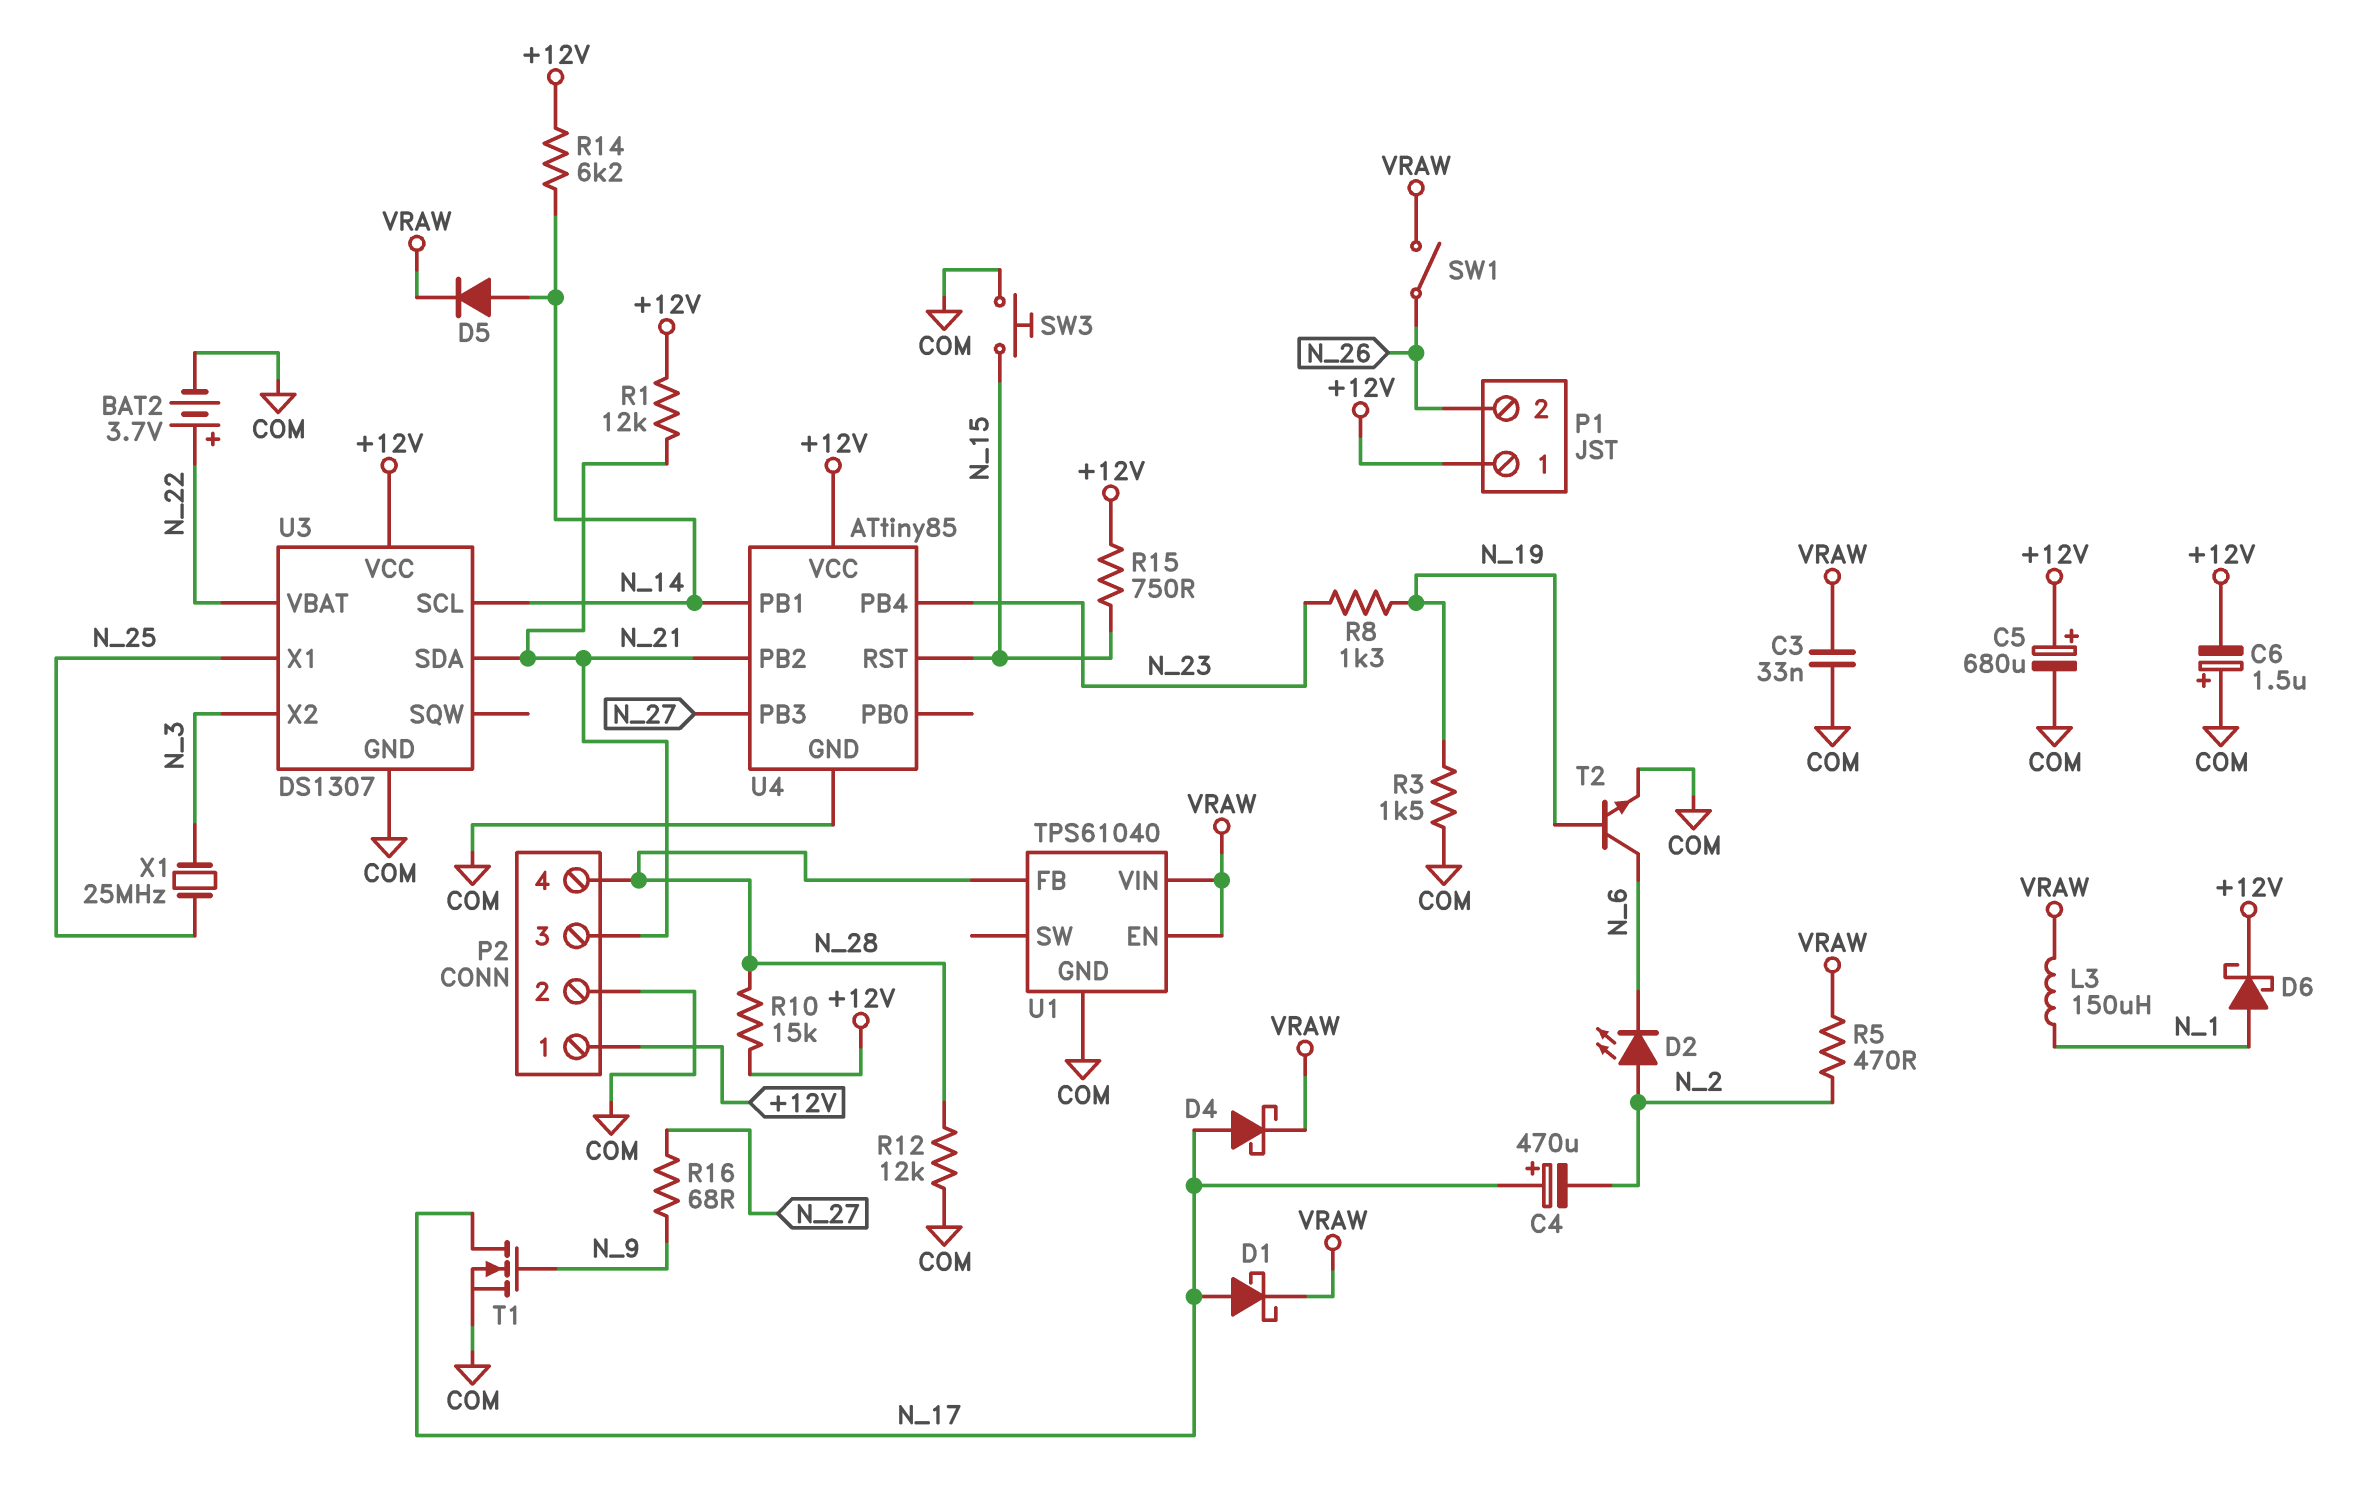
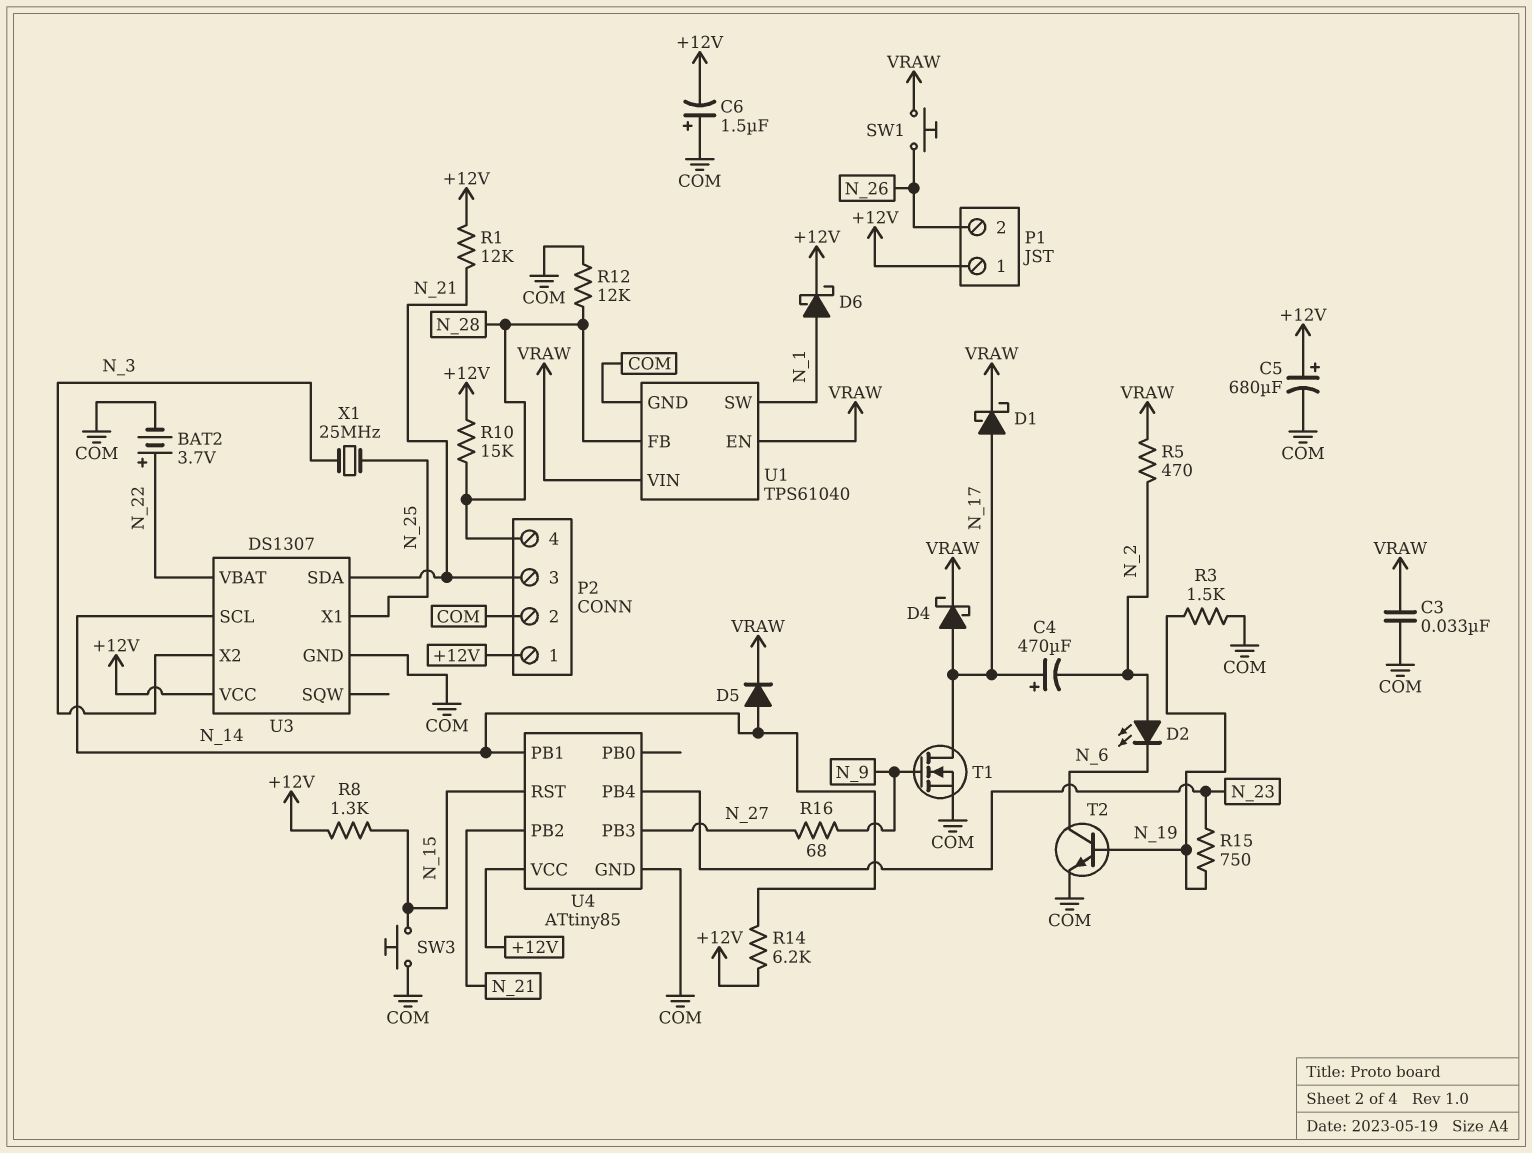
L3: 150uH (N_1, VRAW) -> none
R8: 1.3k (N_19, N_23) -> 1.3k (+12V, N_15)
R15: 750 (+12V, N_15) -> 750 (N_19, N_23)
SW1: switch (N_26, VRAW) -> button (N_26, VRAW)
U1 pin SW: none -> N_1

